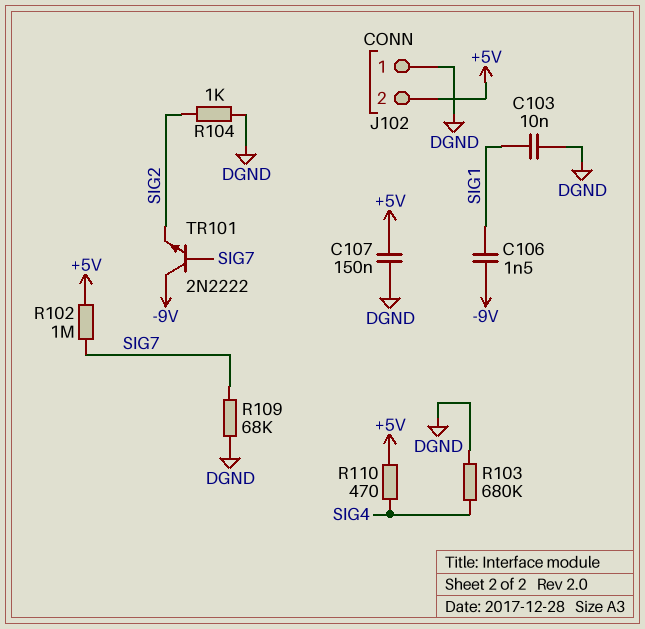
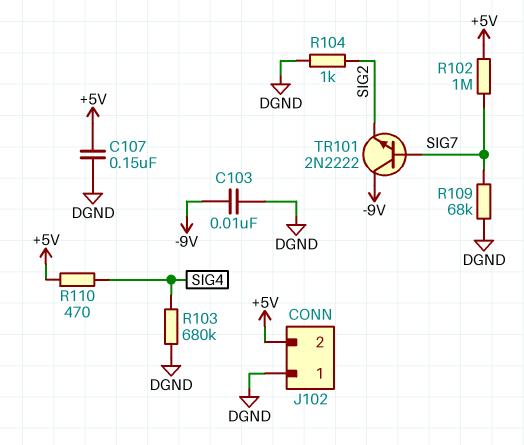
C103: 10nF (DGND, SIG1) -> 10nF (-9V, DGND)
C106: 1.5nF (-9V, SIG1) -> none

